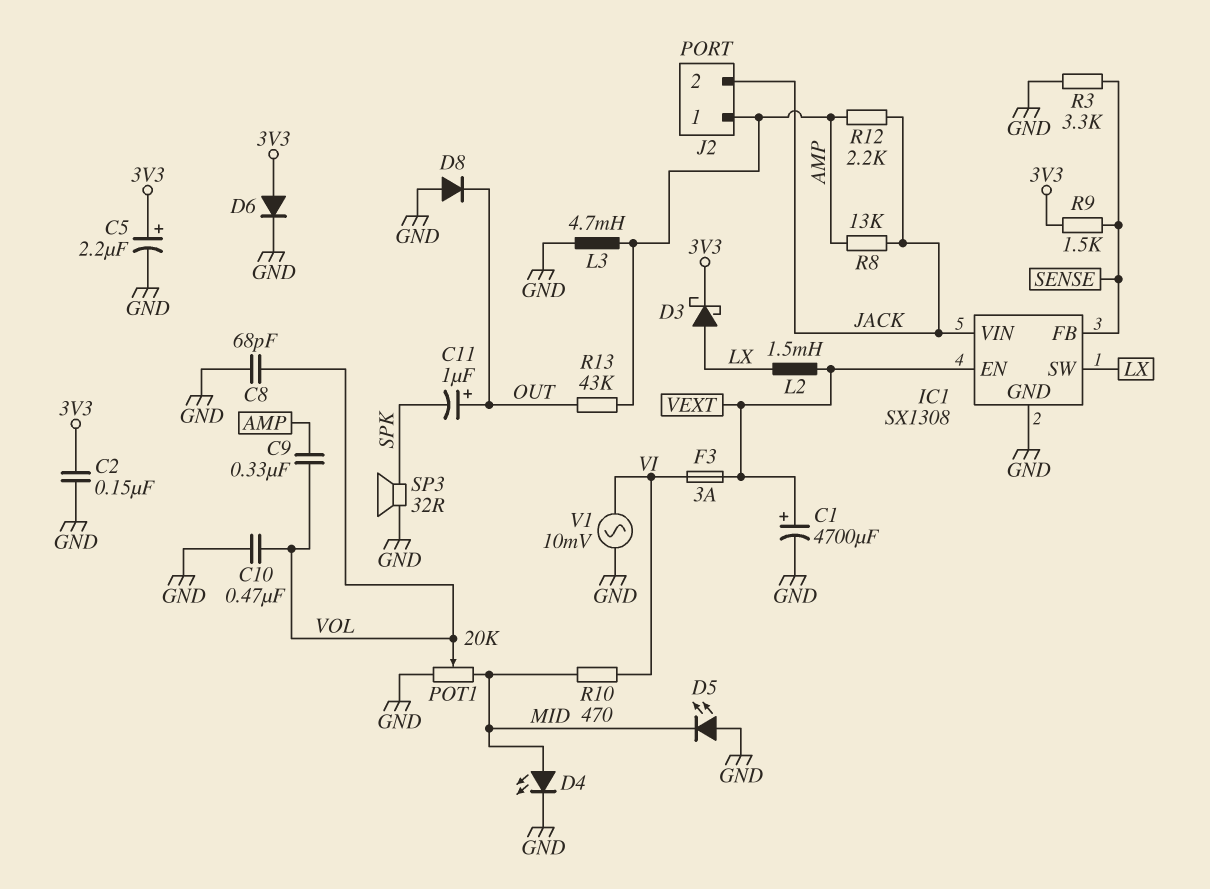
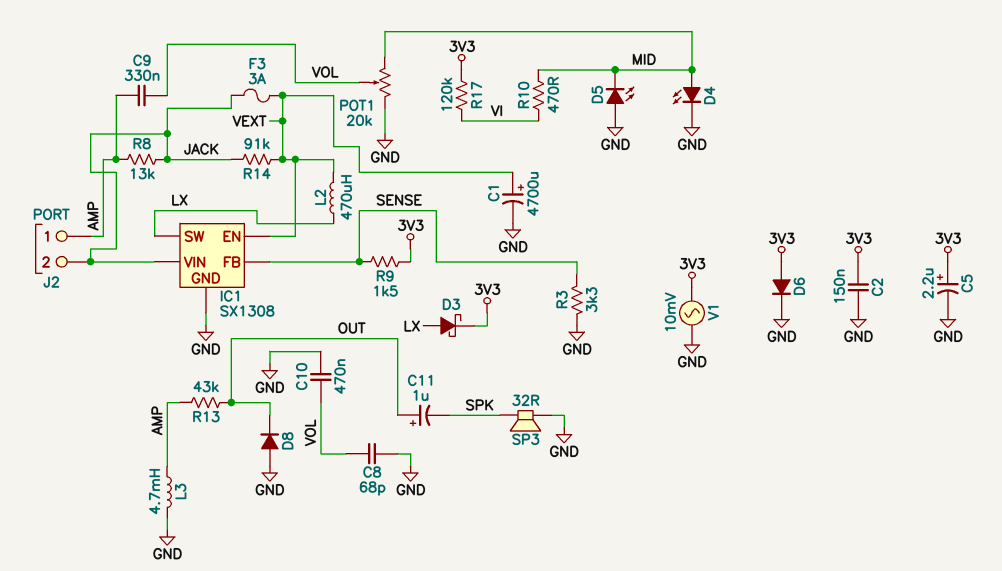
F3: 3A (VEXT, VI) -> 3A (JACK, VEXT)
L2: 1.5mH (LX, VEXT) -> 470uH (LX, VEXT)
R12: 2.2k (AMP, JACK) -> none
R14: none -> 91k (JACK, VEXT)
R17: none -> 120k (3V3, VI)
V1: AC 10mV (GND, VI) -> AC 10mV (3V3, GND)

